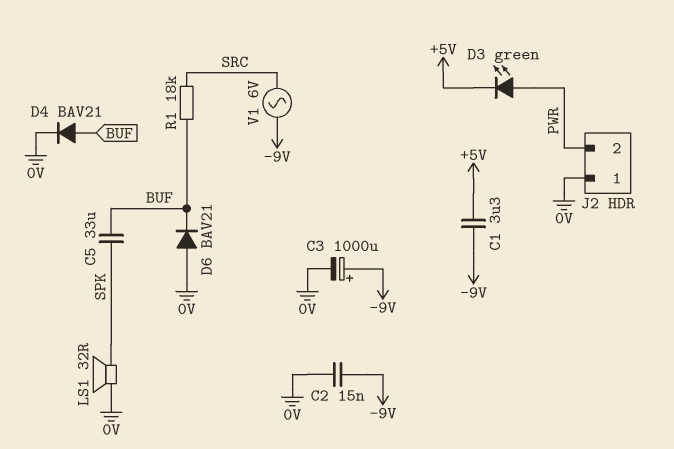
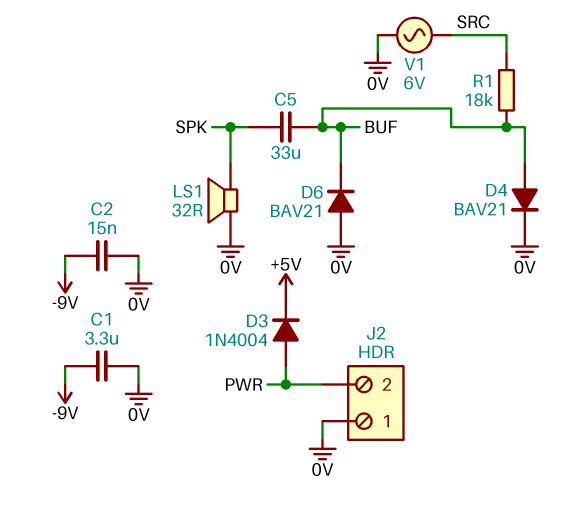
C1: 3.3uF (+5V, -9V) -> 3.3uF (-9V, 0V)
C3: 1000uF (plus -9V, minus 0V) -> none
D3: LED green (A PWR, K +5V) -> diode 1N4004 (A PWR, K +5V)
V1: AC 6V (-9V, SRC) -> AC 6V (0V, SRC)

